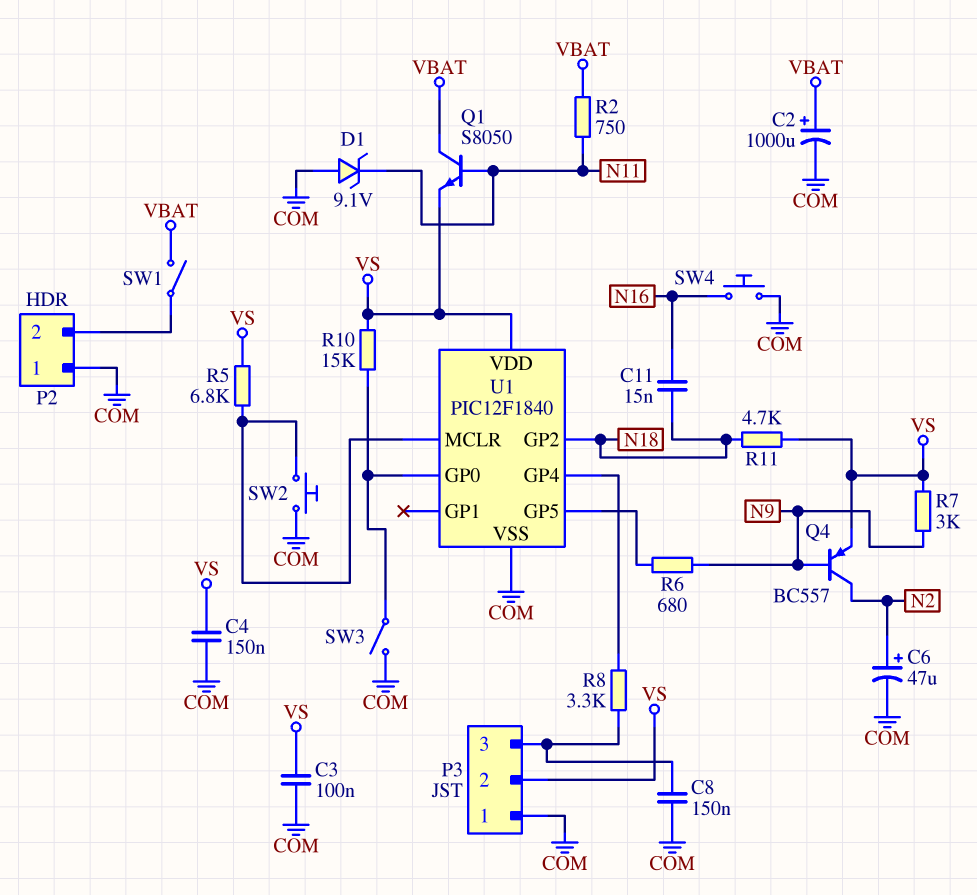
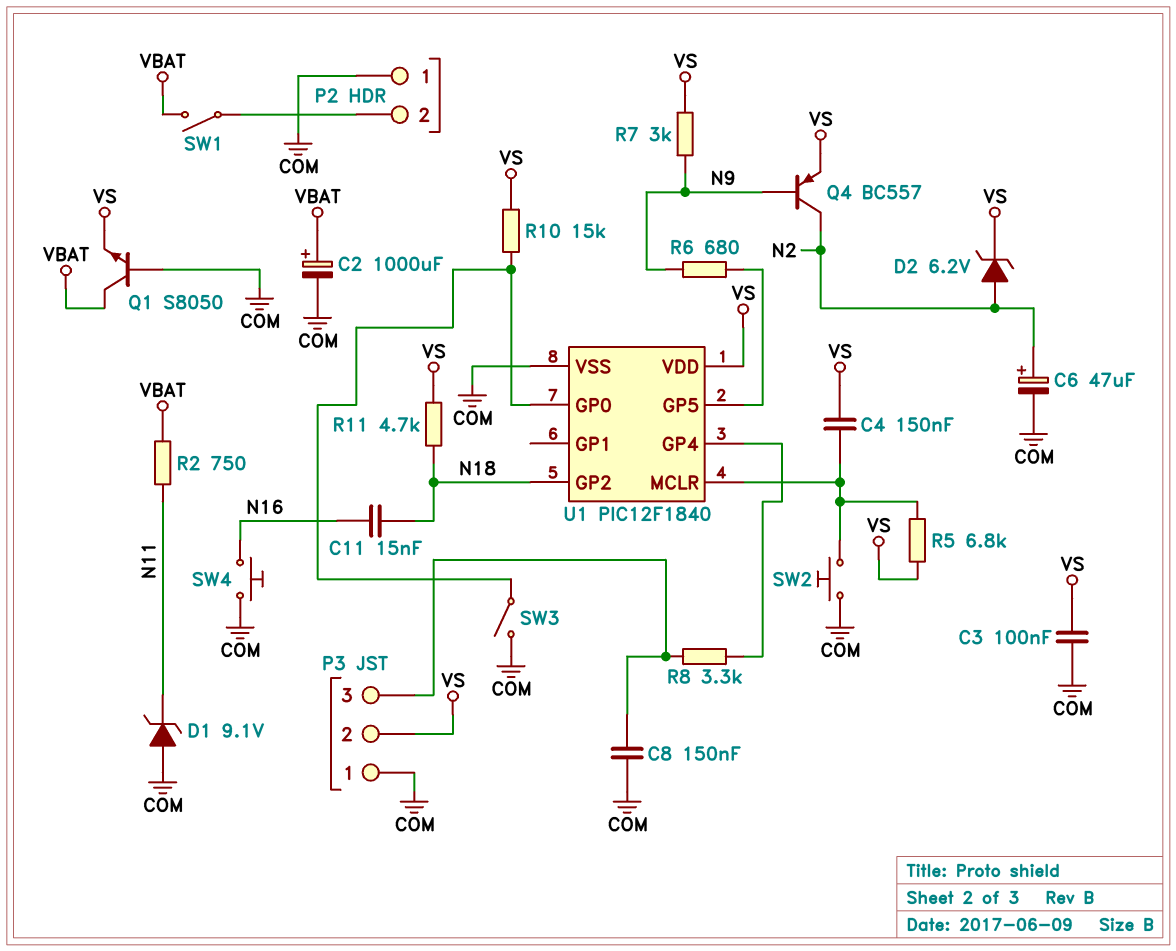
C4: 150nF (COM, VS) -> 150nF (U1/MCLR, VS)
D2: none -> zener 6.2V (A N2, K VS)
Q1: NPN S8050 (B N11, C VBAT, E VS) -> NPN S8050 (B COM, C VBAT, E VS)

